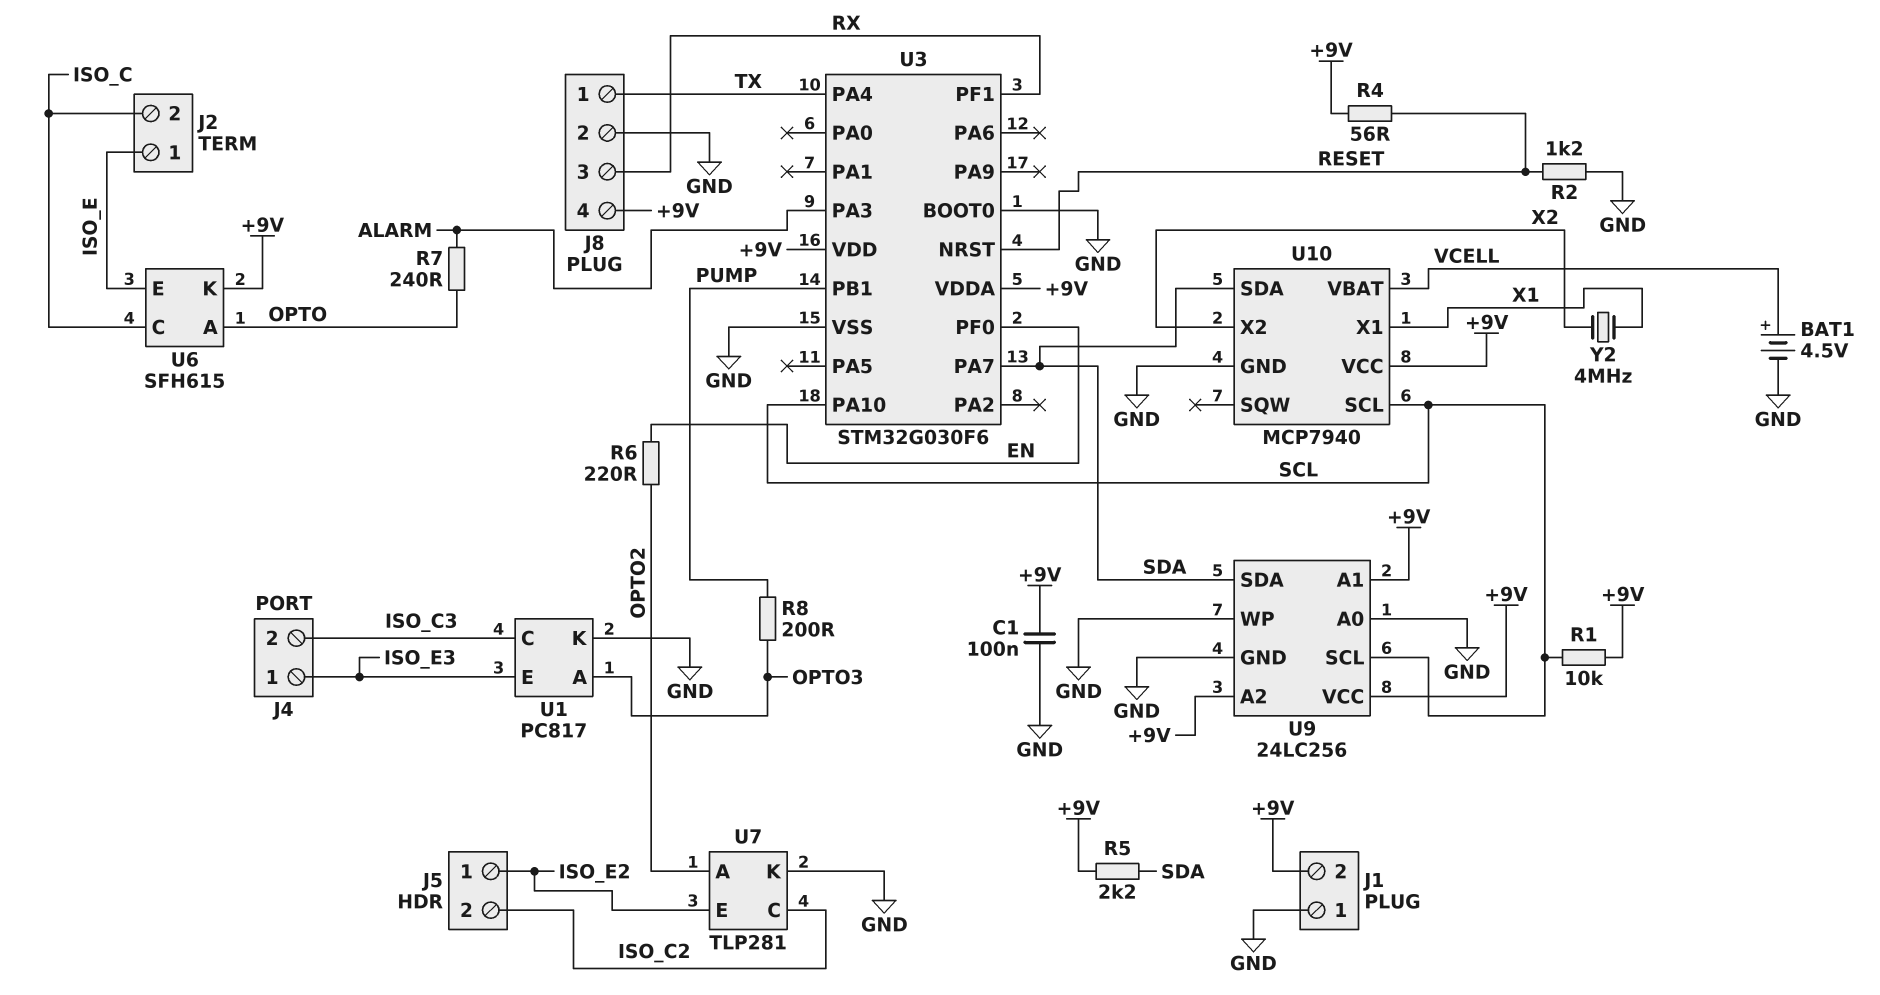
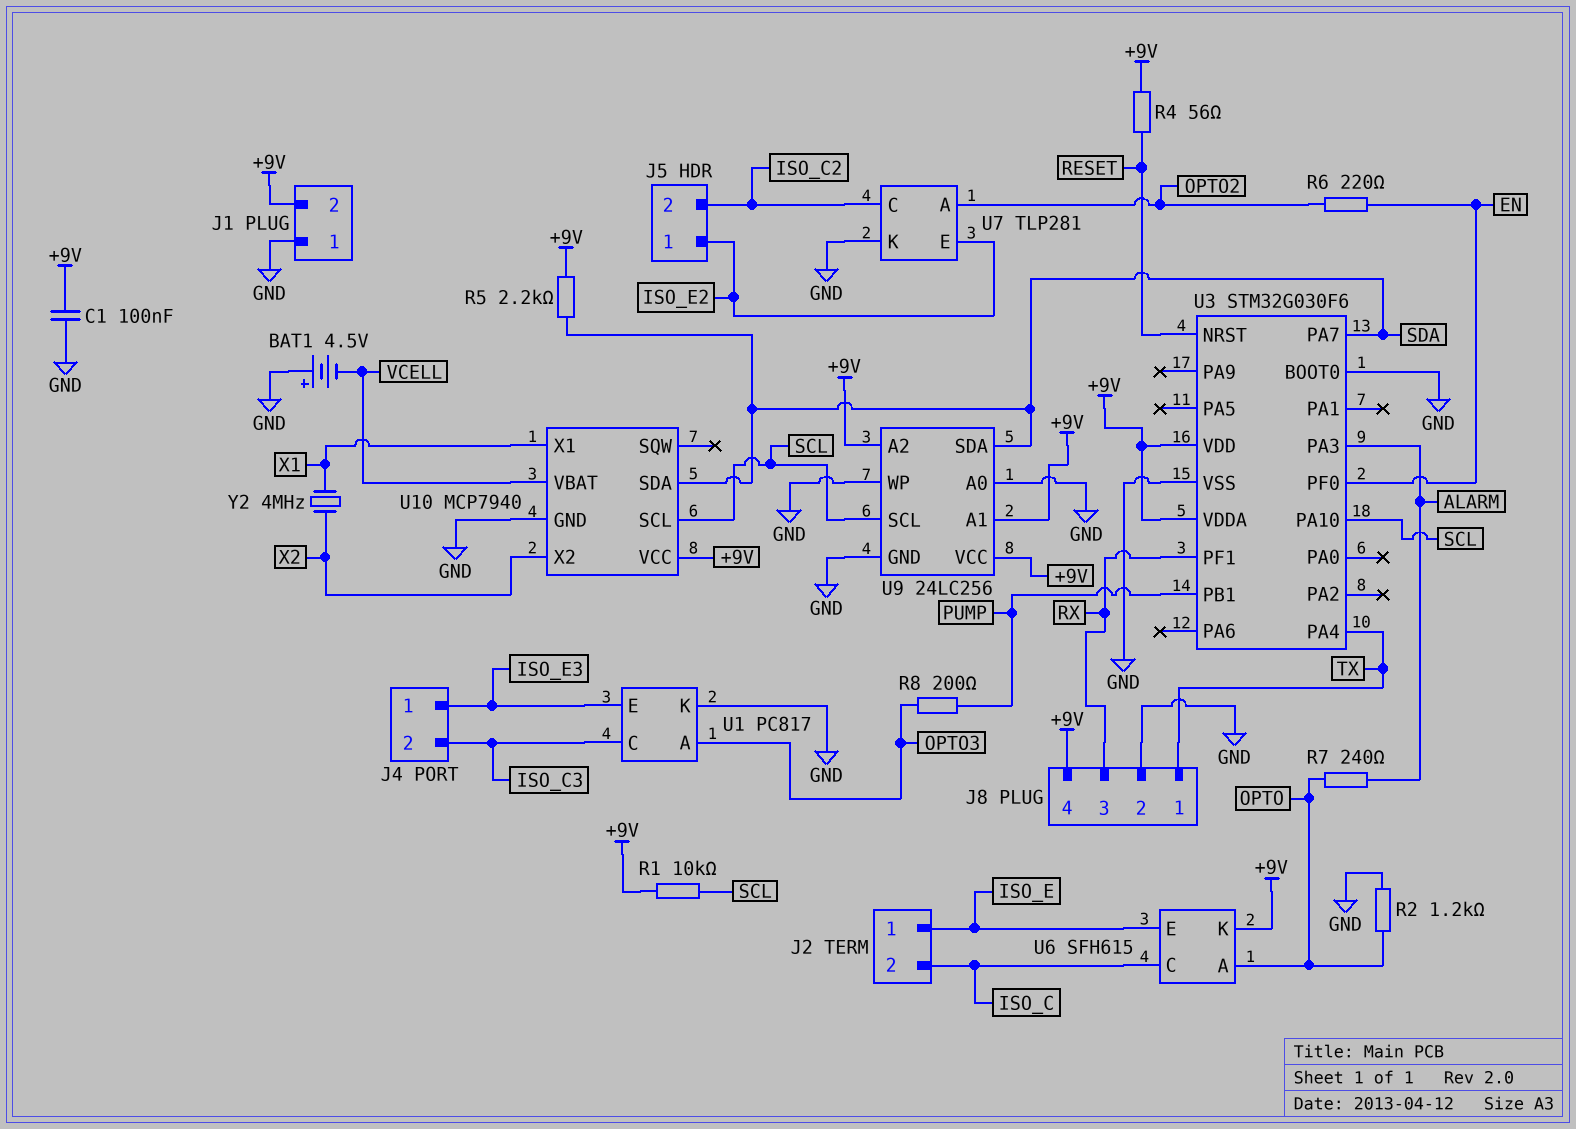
BAT1: 4.5V (plus VCELL, minus GND) -> 4.5V (plus GND, minus VCELL)
R2: 1.2k (GND, RESET) -> 1.2k (GND, OPTO)

